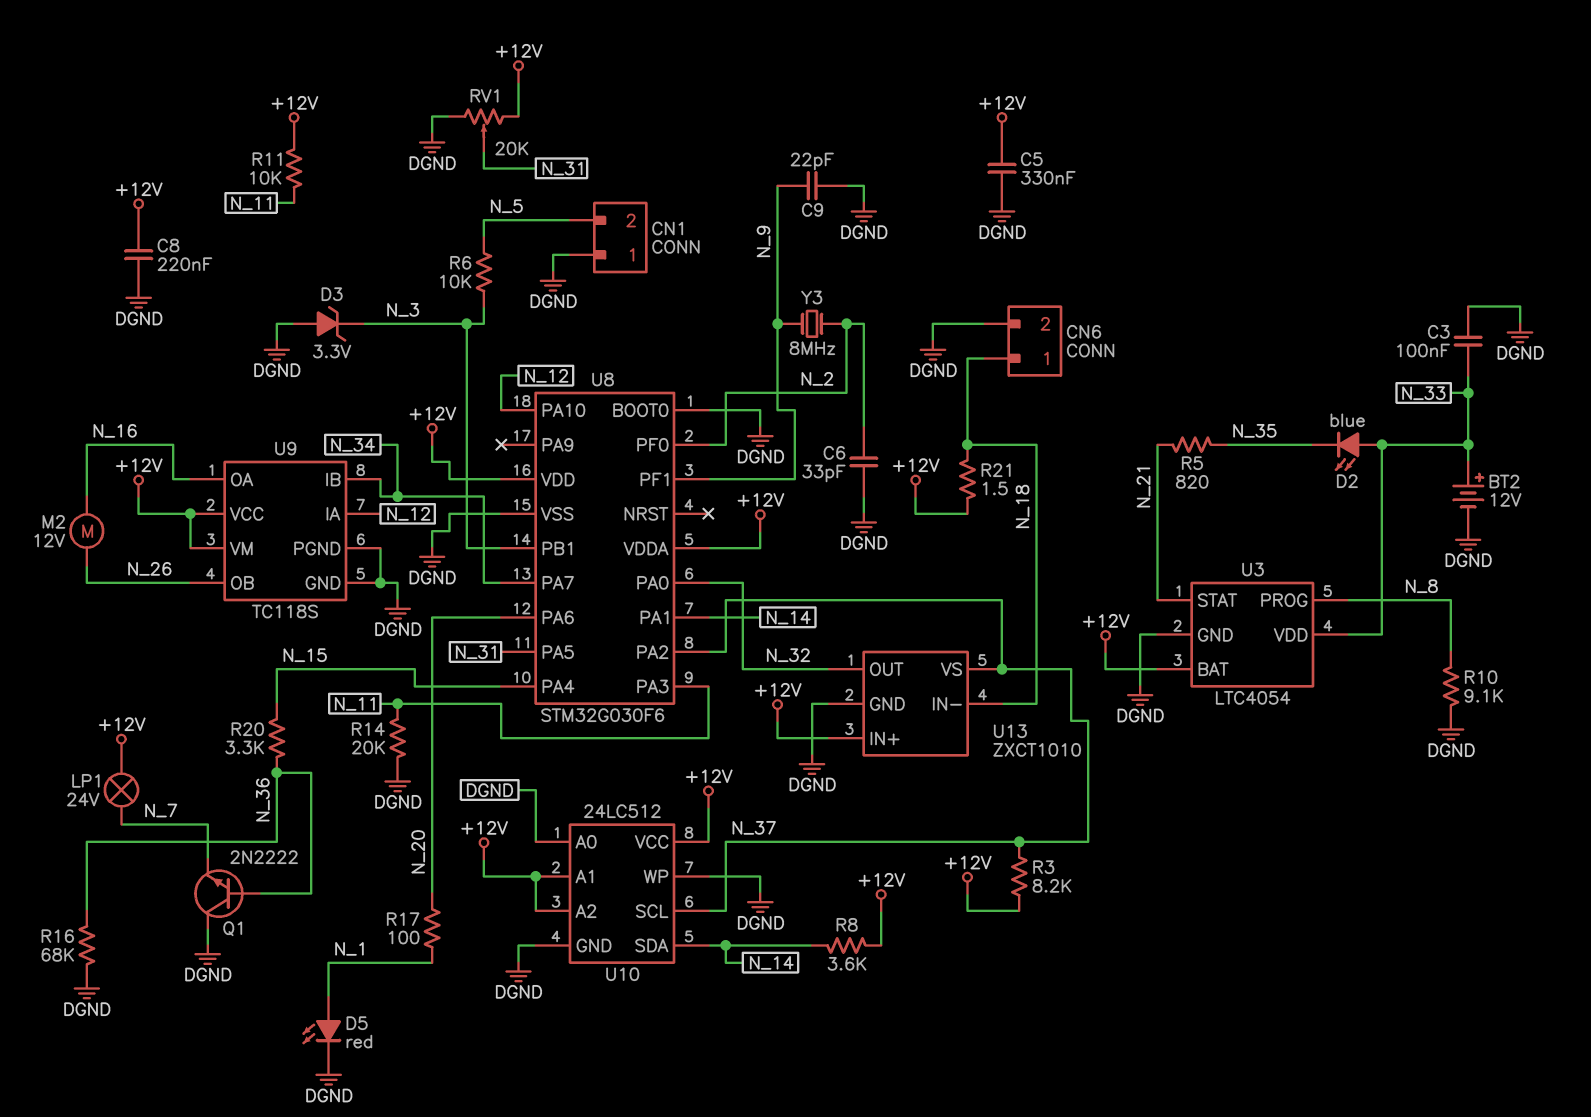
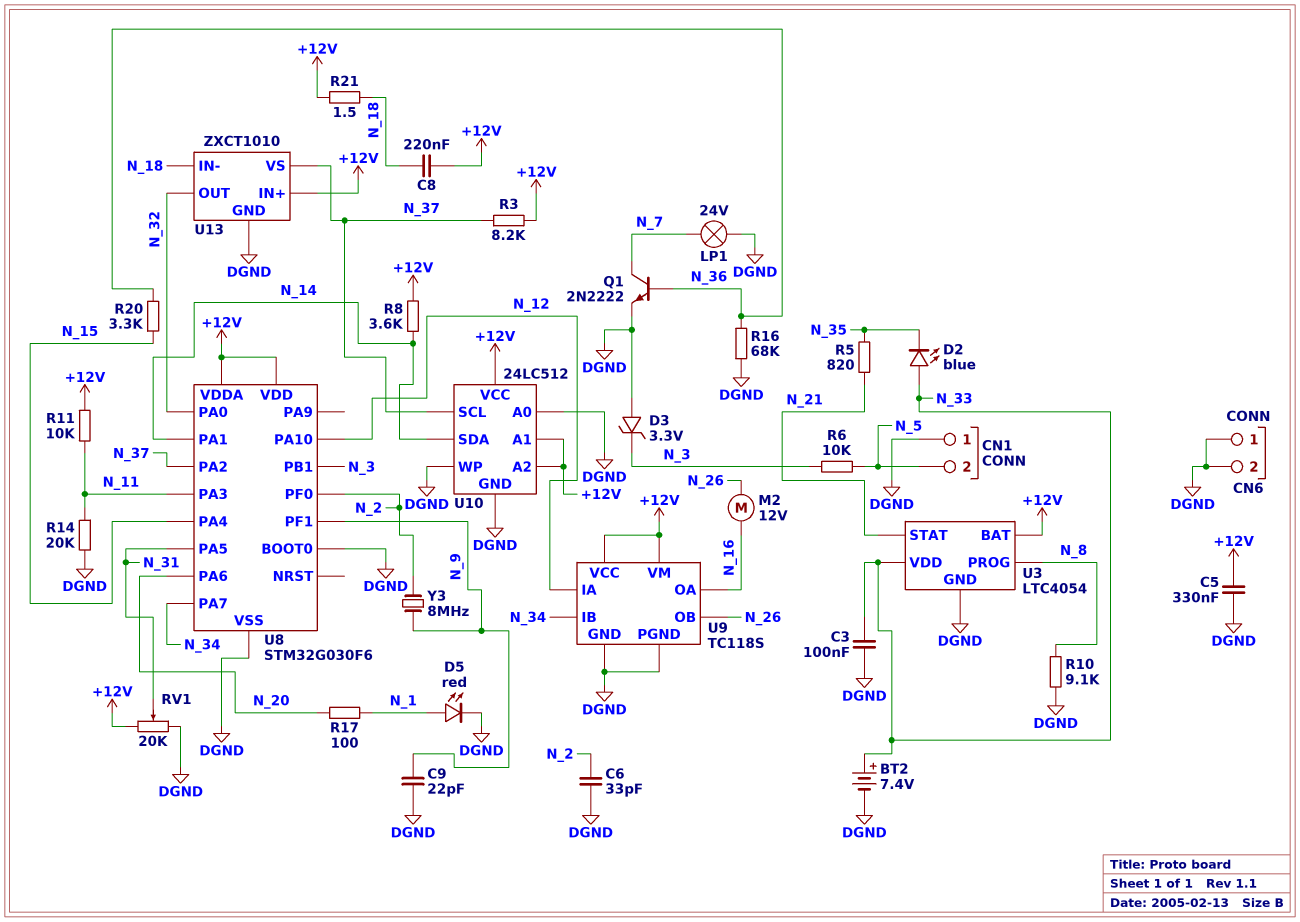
BT2: 12V (plus N_33, minus DGND) -> 7.4V (plus N_33, minus DGND)
C8: 220nF (+12V, DGND) -> 220nF (+12V, N_18)
CN6 pin 1: N_18 -> DGND
LP1: lamp 24V (+12V, N_7) -> lamp 24V (DGND, N_7)
Q1: NPN 2N2222 (B N_36, C DGND, E N_7) -> NPN 2N2222 (B N_36, C N_7, E DGND)

